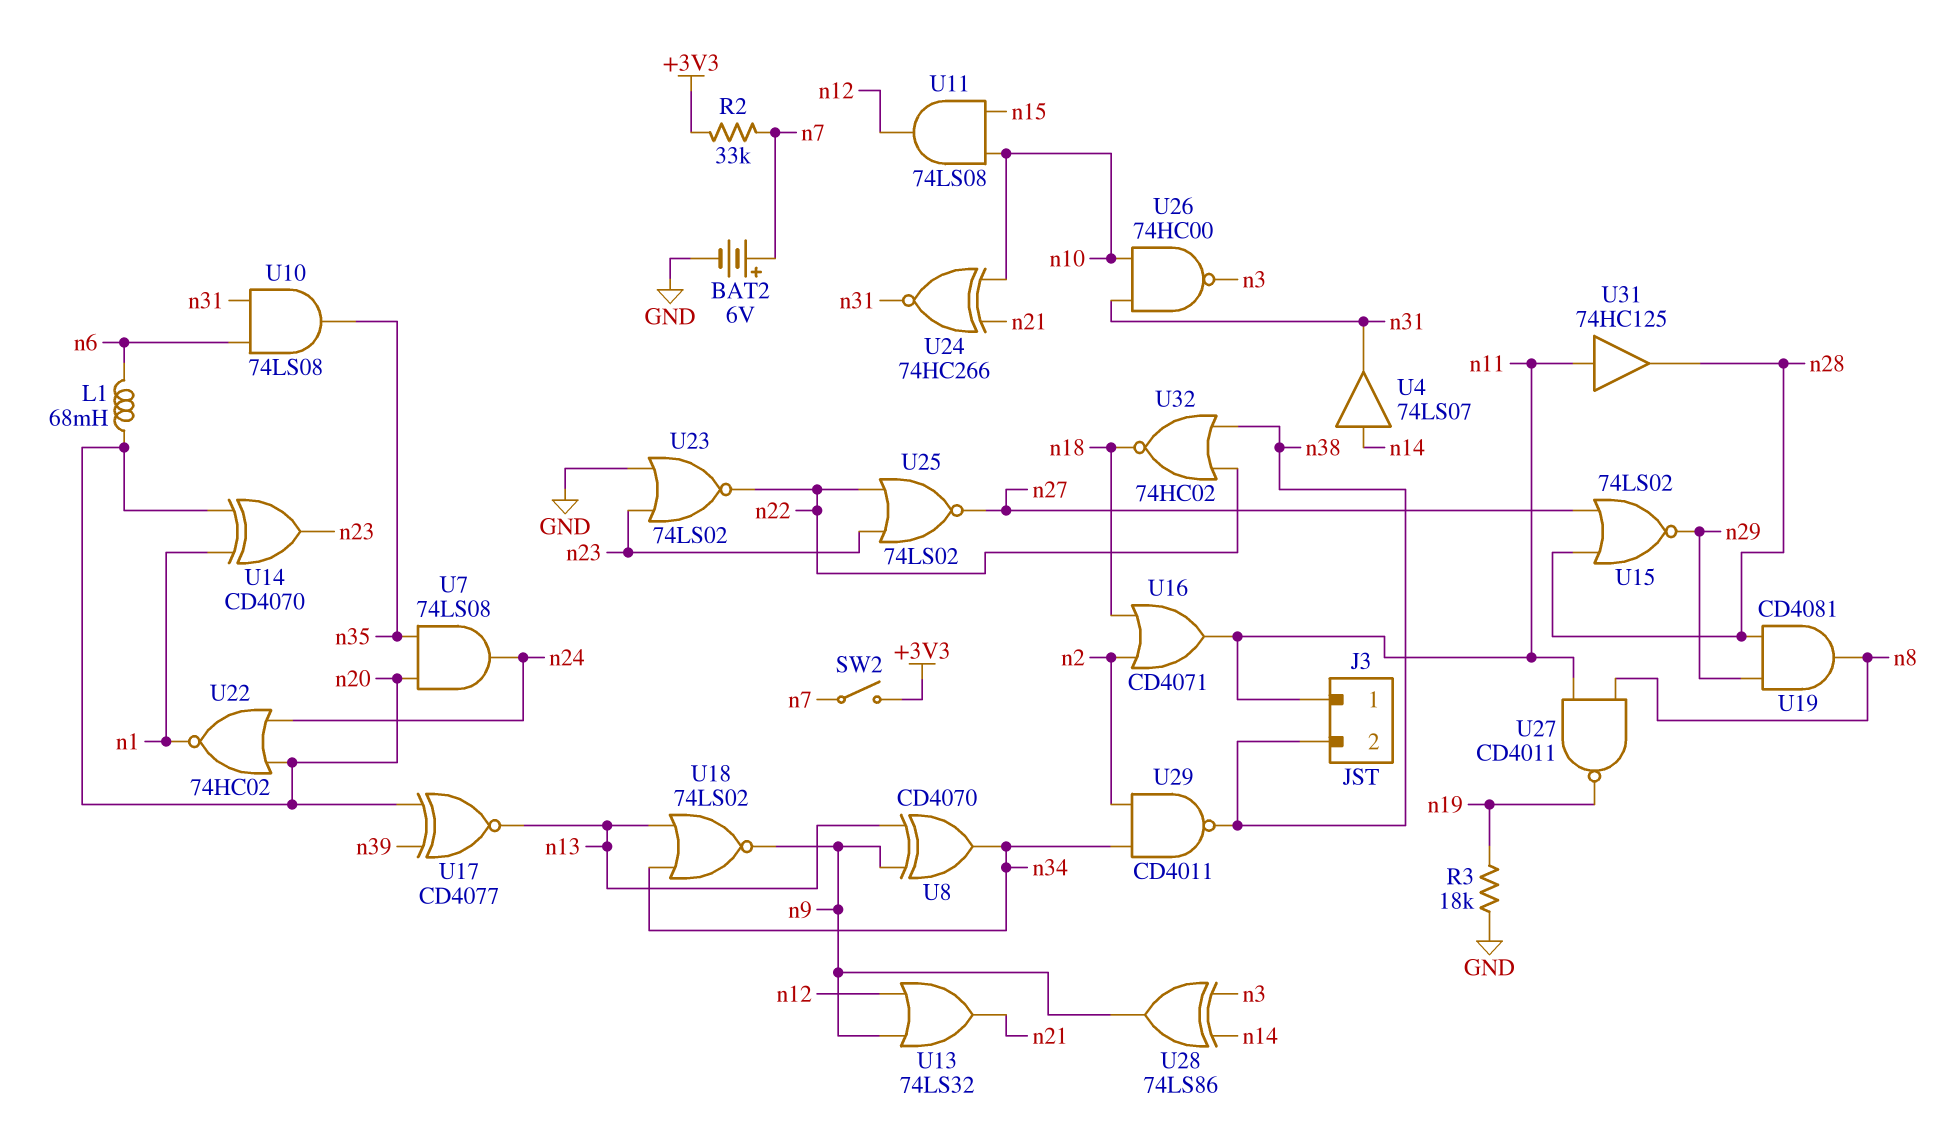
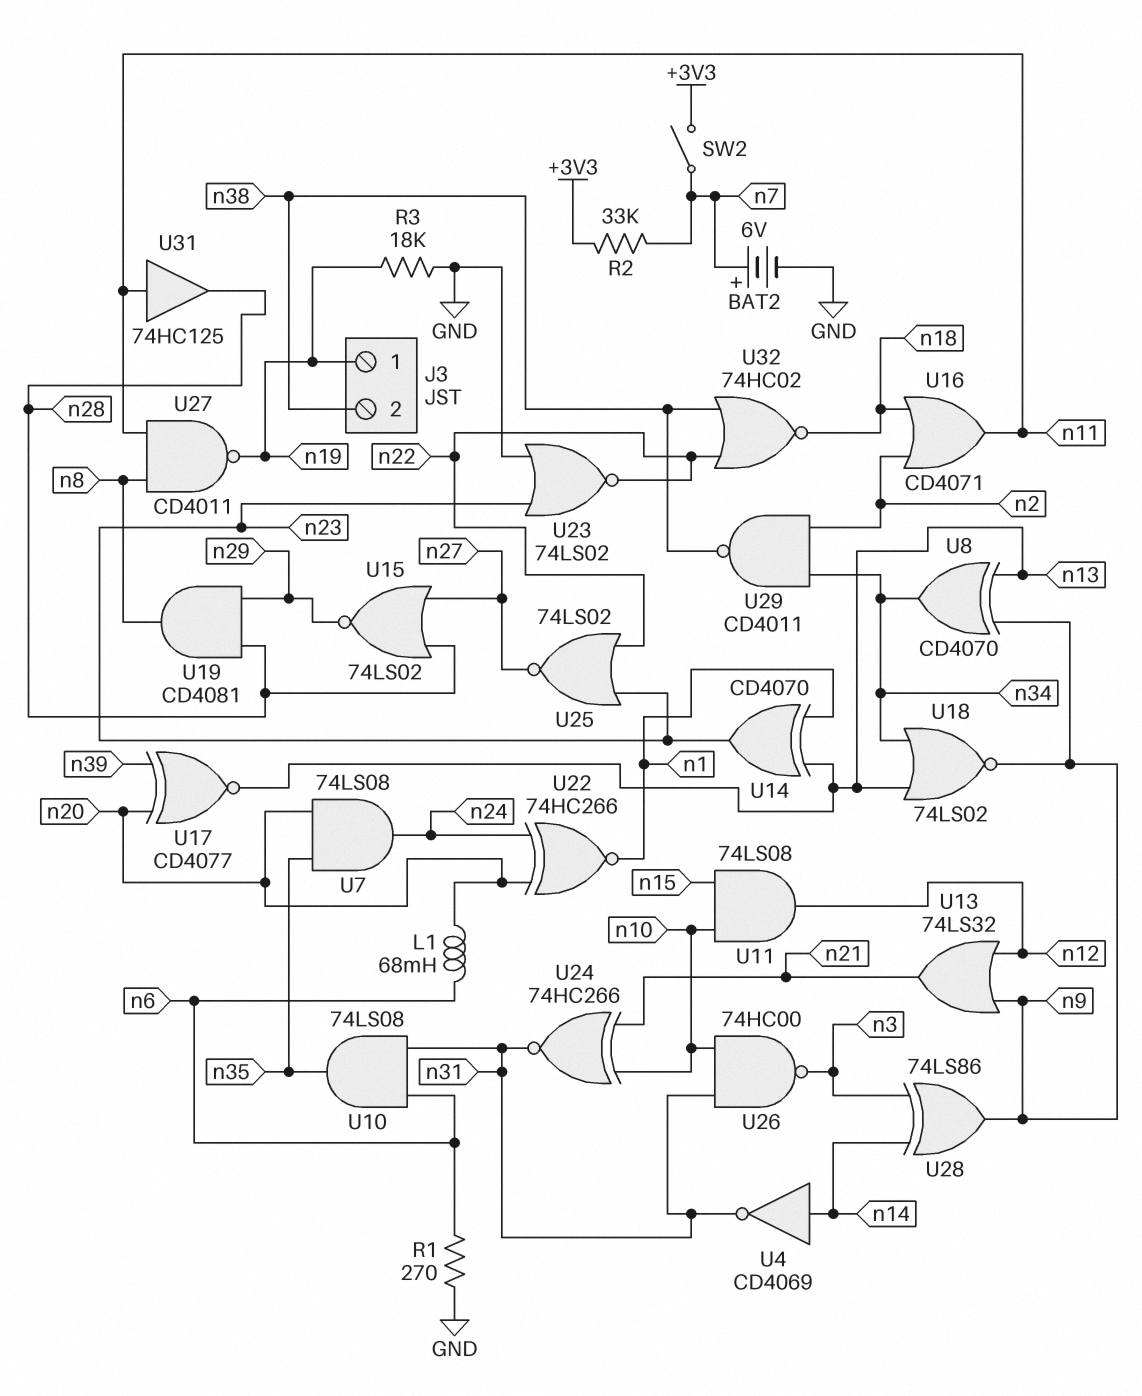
J3 pin 1: n11 -> n19
R1: none -> 270 (GND, n6)
U4: buffer 74LS07 (in n14, out n31) -> NOT CD4069 (in n14, out n31)
U14: XOR CD4070 (in n1, in n20, out n23) -> XOR CD4070 (in n1, in n13, out n23)
U22: NOR 74HC02 (in n20, in n24, out n1) -> XNOR 74HC266 (in n20, in n24, out n1)

